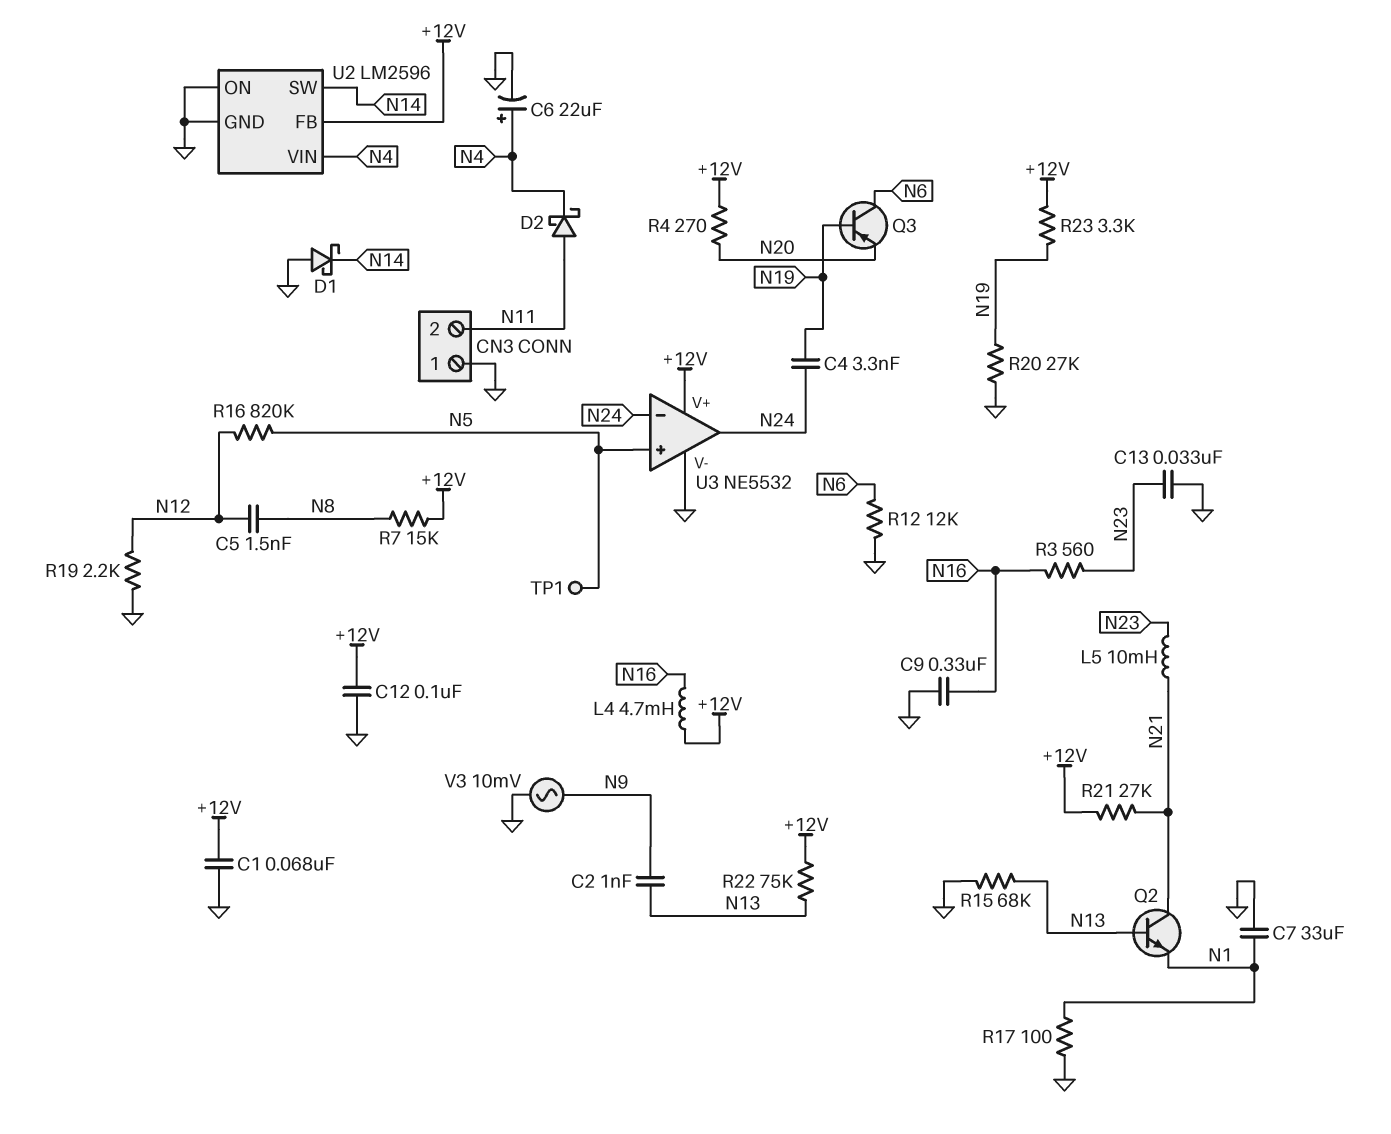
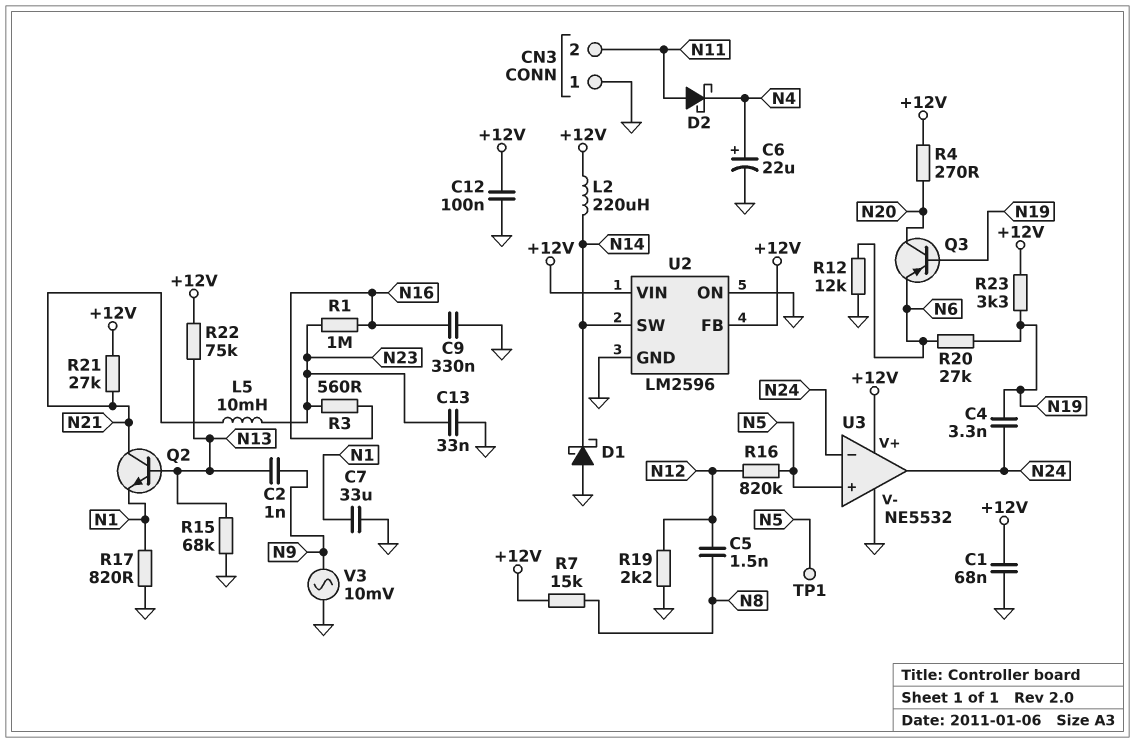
L2: none -> 220uH (+12V, N14)
L4: 4.7mH (+12V, N16) -> none
Q3: PNP (B N19, C N6, E N20) -> PNP (B N19, C N20, E N6)
R1: none -> 1M (N16, N23)
R17: 100 (GND, N1) -> 820 (GND, N1)
R20: 27k (GND, N19) -> 27k (N6, N19)
U2 pin VIN: N4 -> +12V

